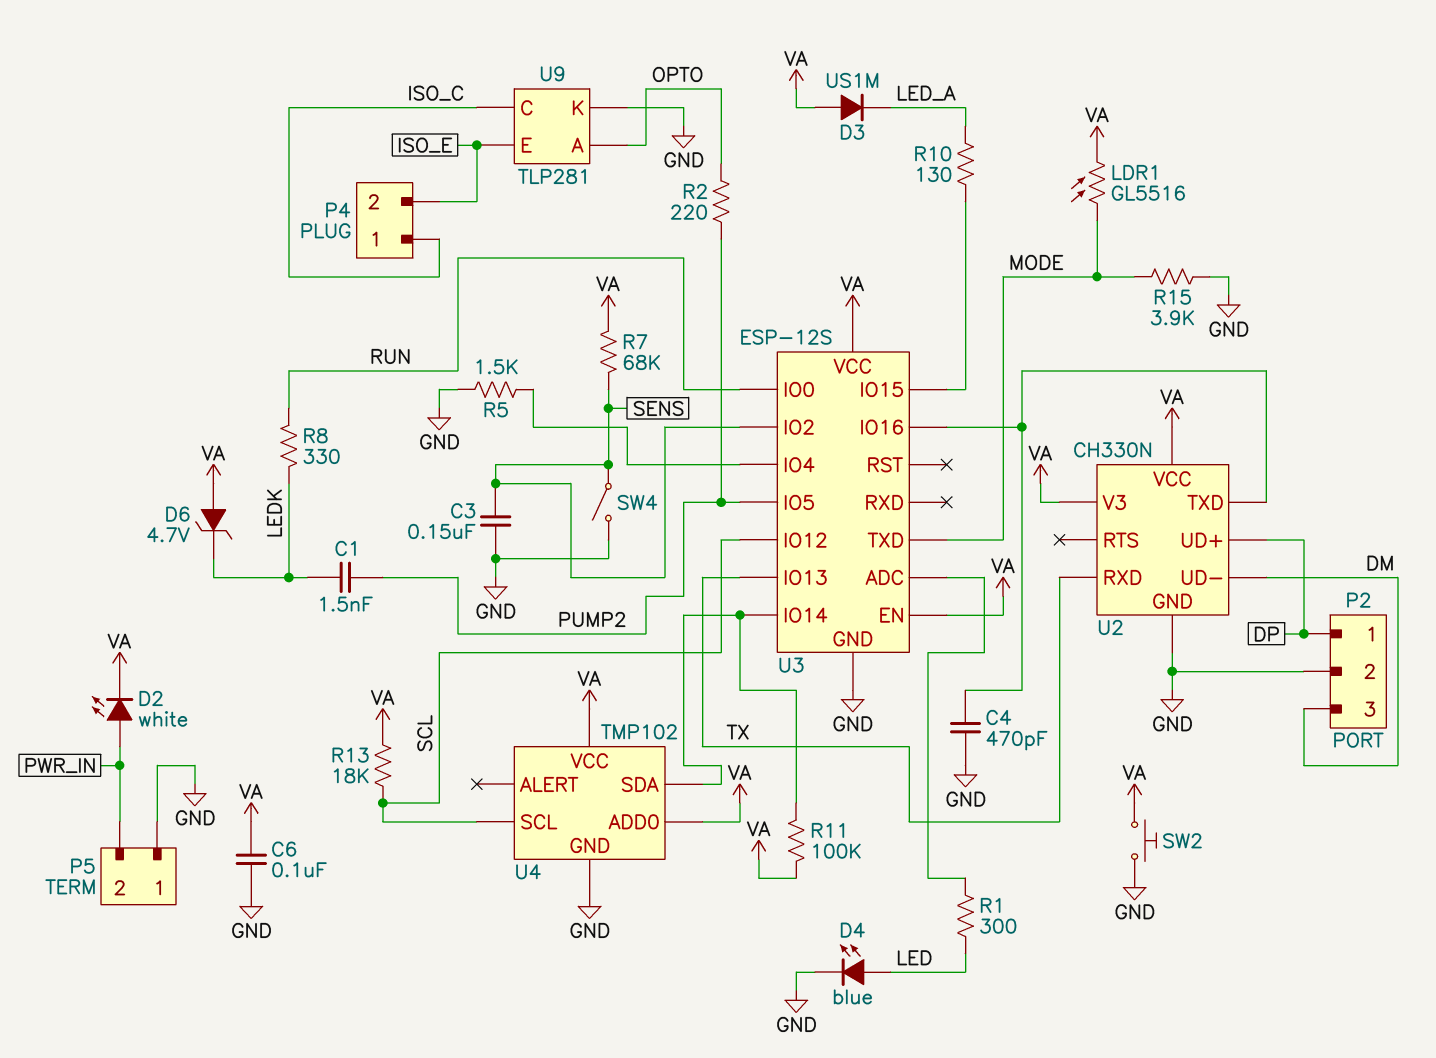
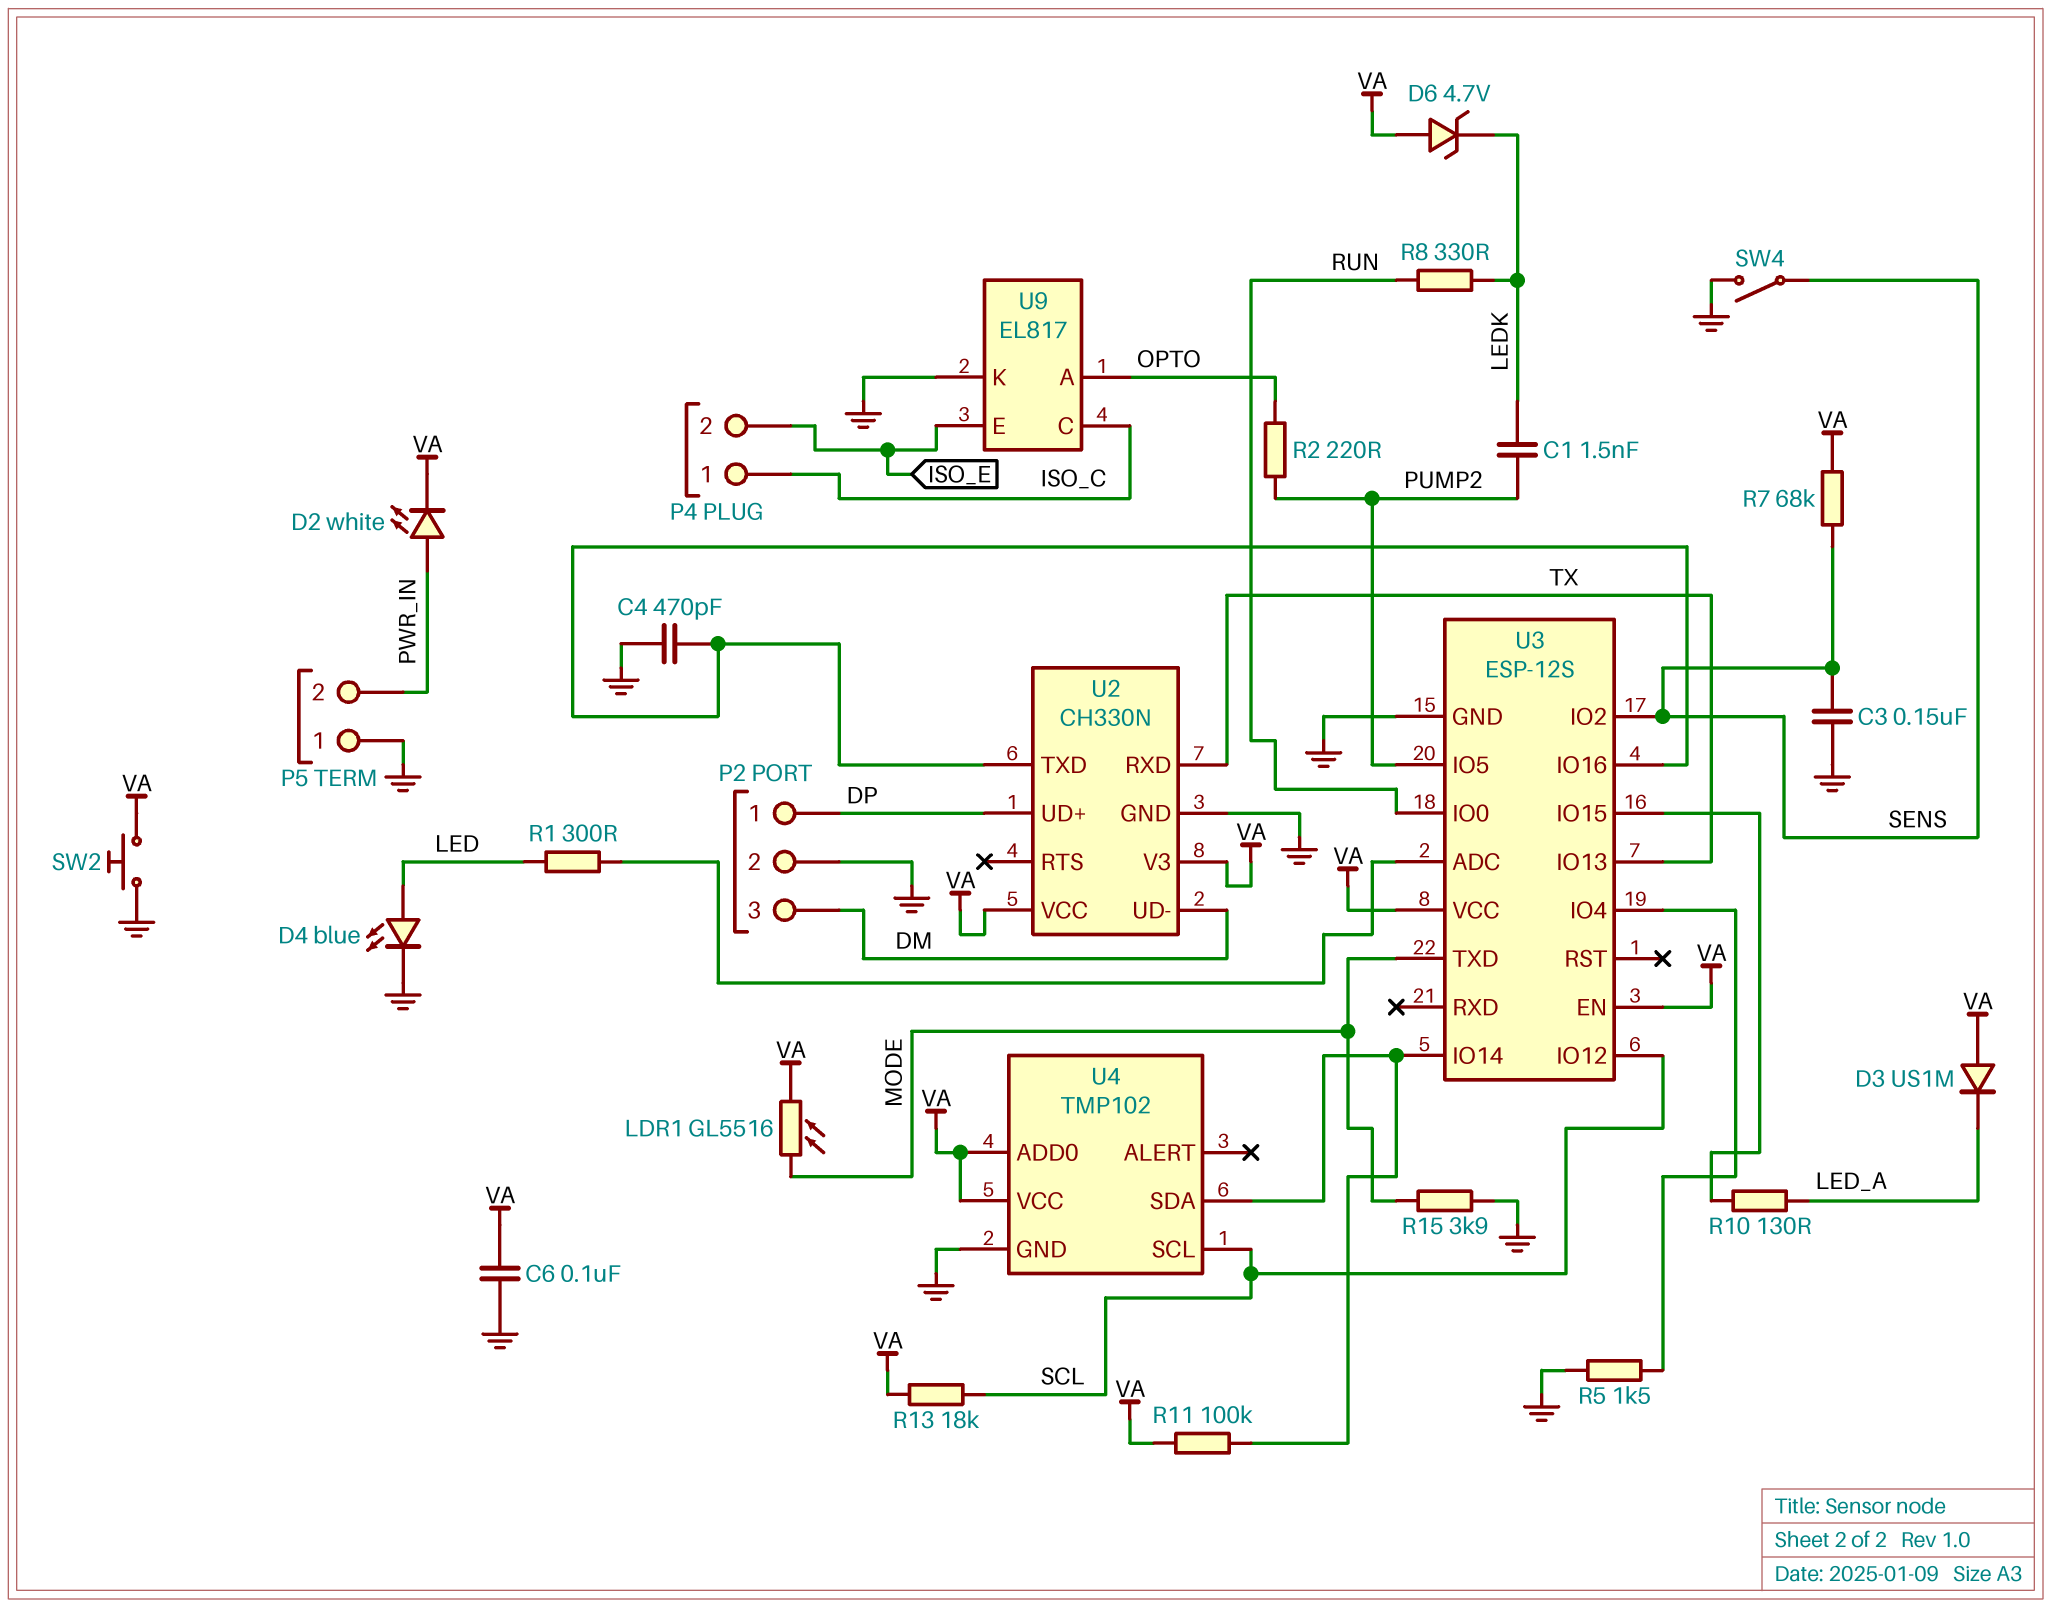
U9: TLP281 -> EL817

